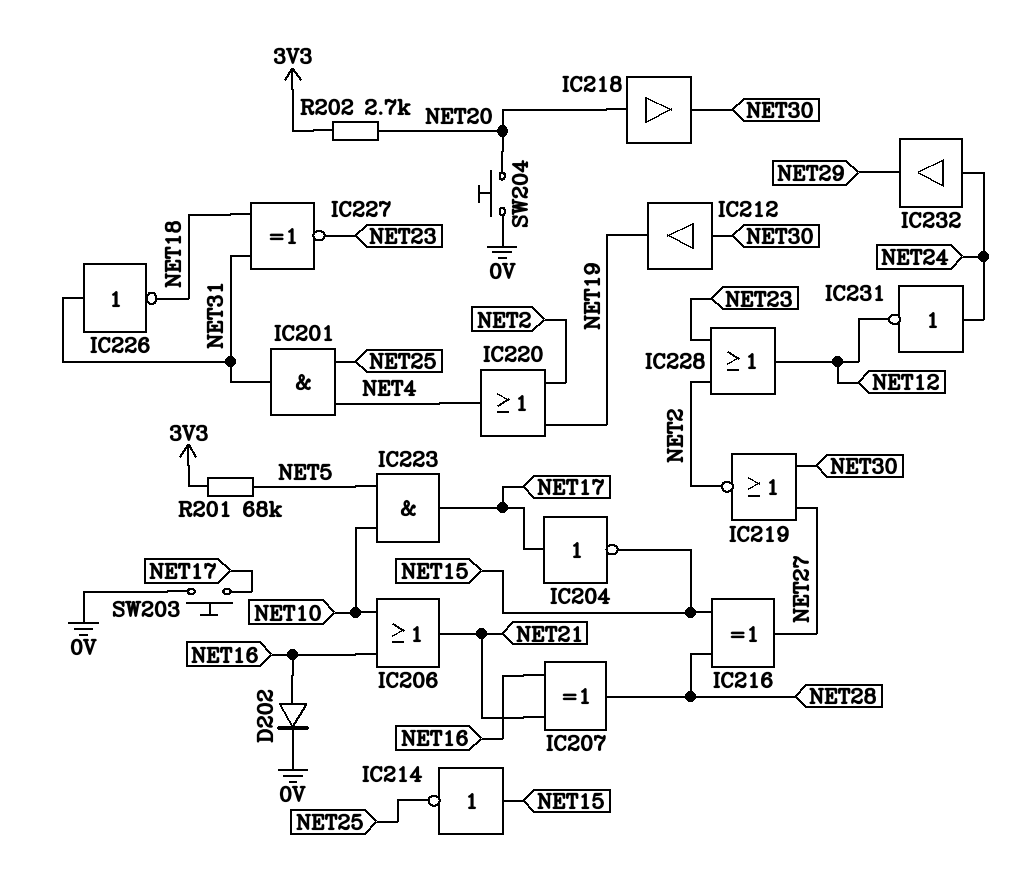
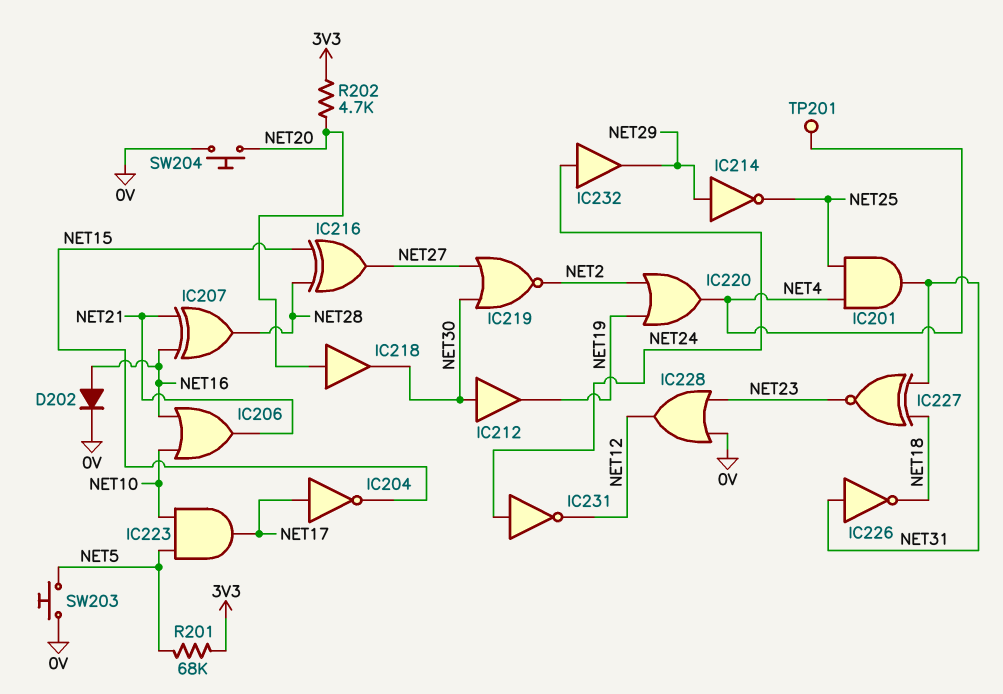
IC214: NOT (in NET15, out NET25) -> NOT (in NET29, out NET25)
IC228: OR (in NET2, in NET23, out NET12) -> OR (in 0V, in NET23, out NET12)
R202: 2.7k (3V3, NET20) -> 4.7k (3V3, NET20)
SW203: button (0V, NET17) -> button (0V, NET5)
TP201: none -> test point (NET4)

